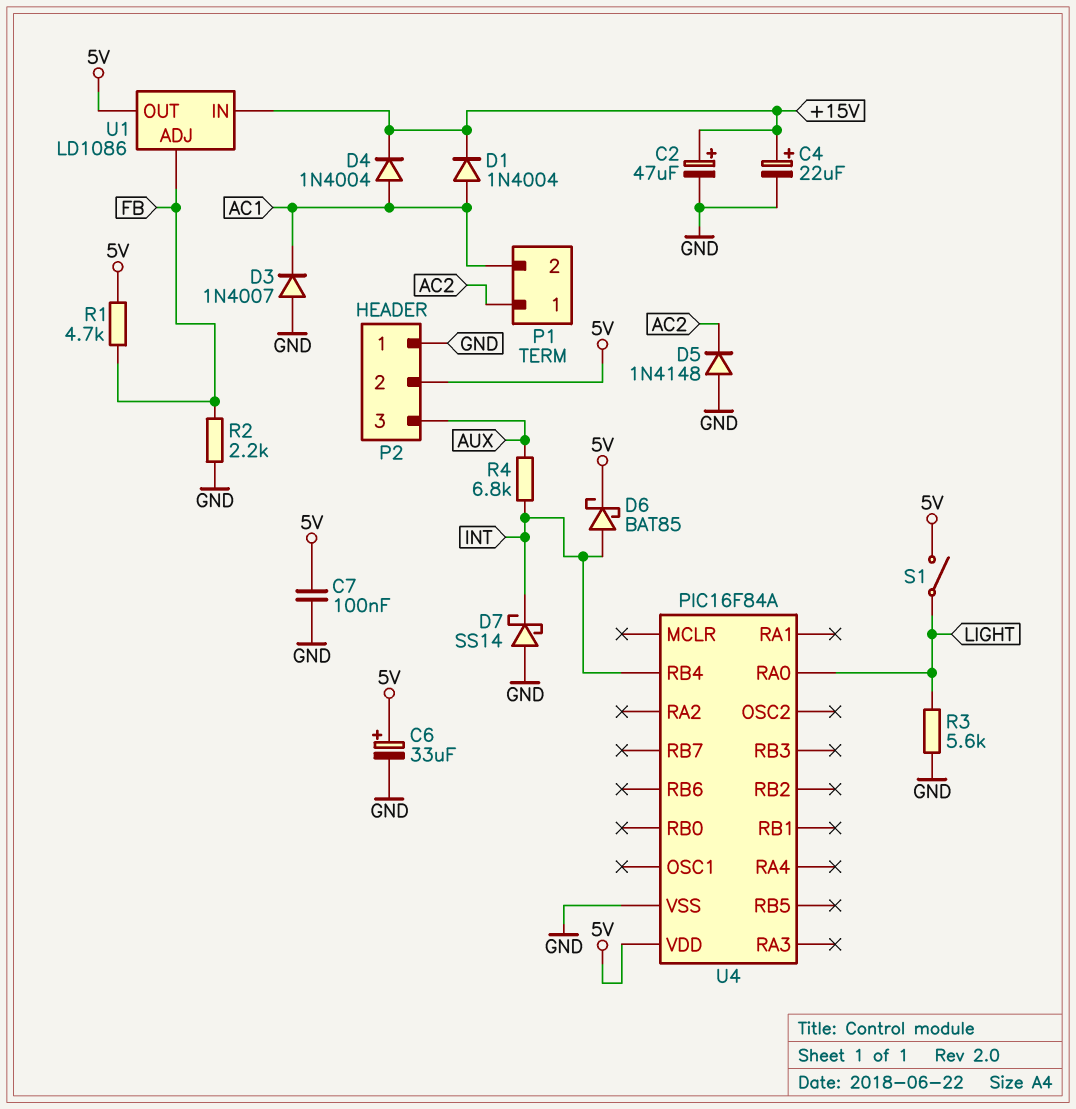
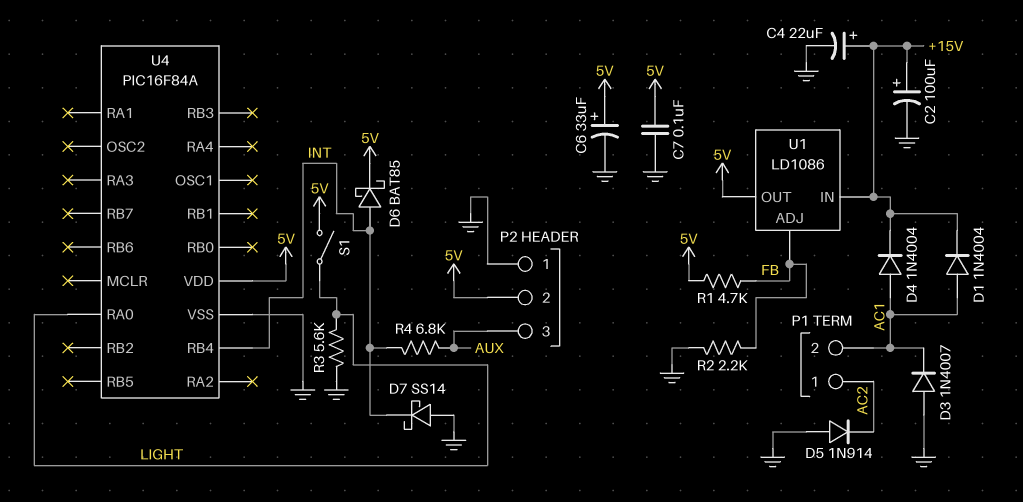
C2: 47uF (plus +15V, minus GND) -> 100uF (plus +15V, minus GND)
D5: diode 1N4148 (A GND, K AC2) -> diode 1N914 (A GND, K AC2)

